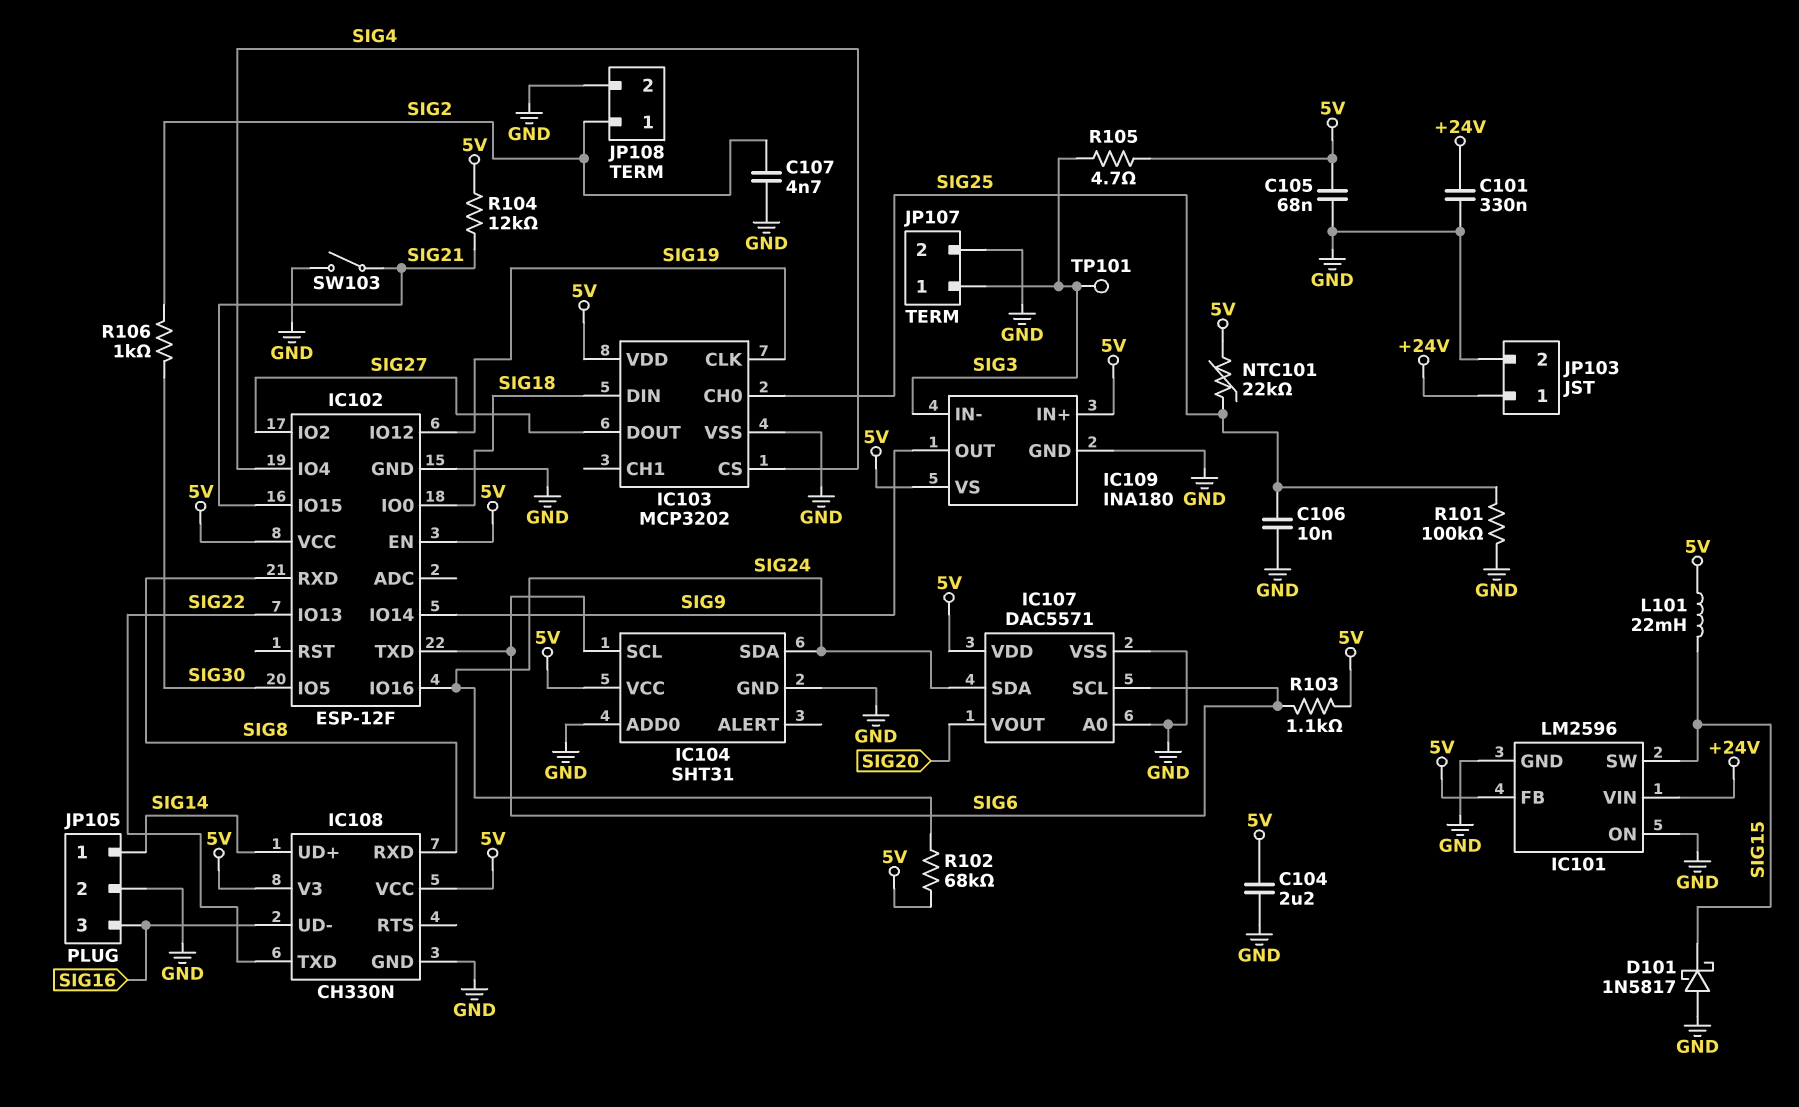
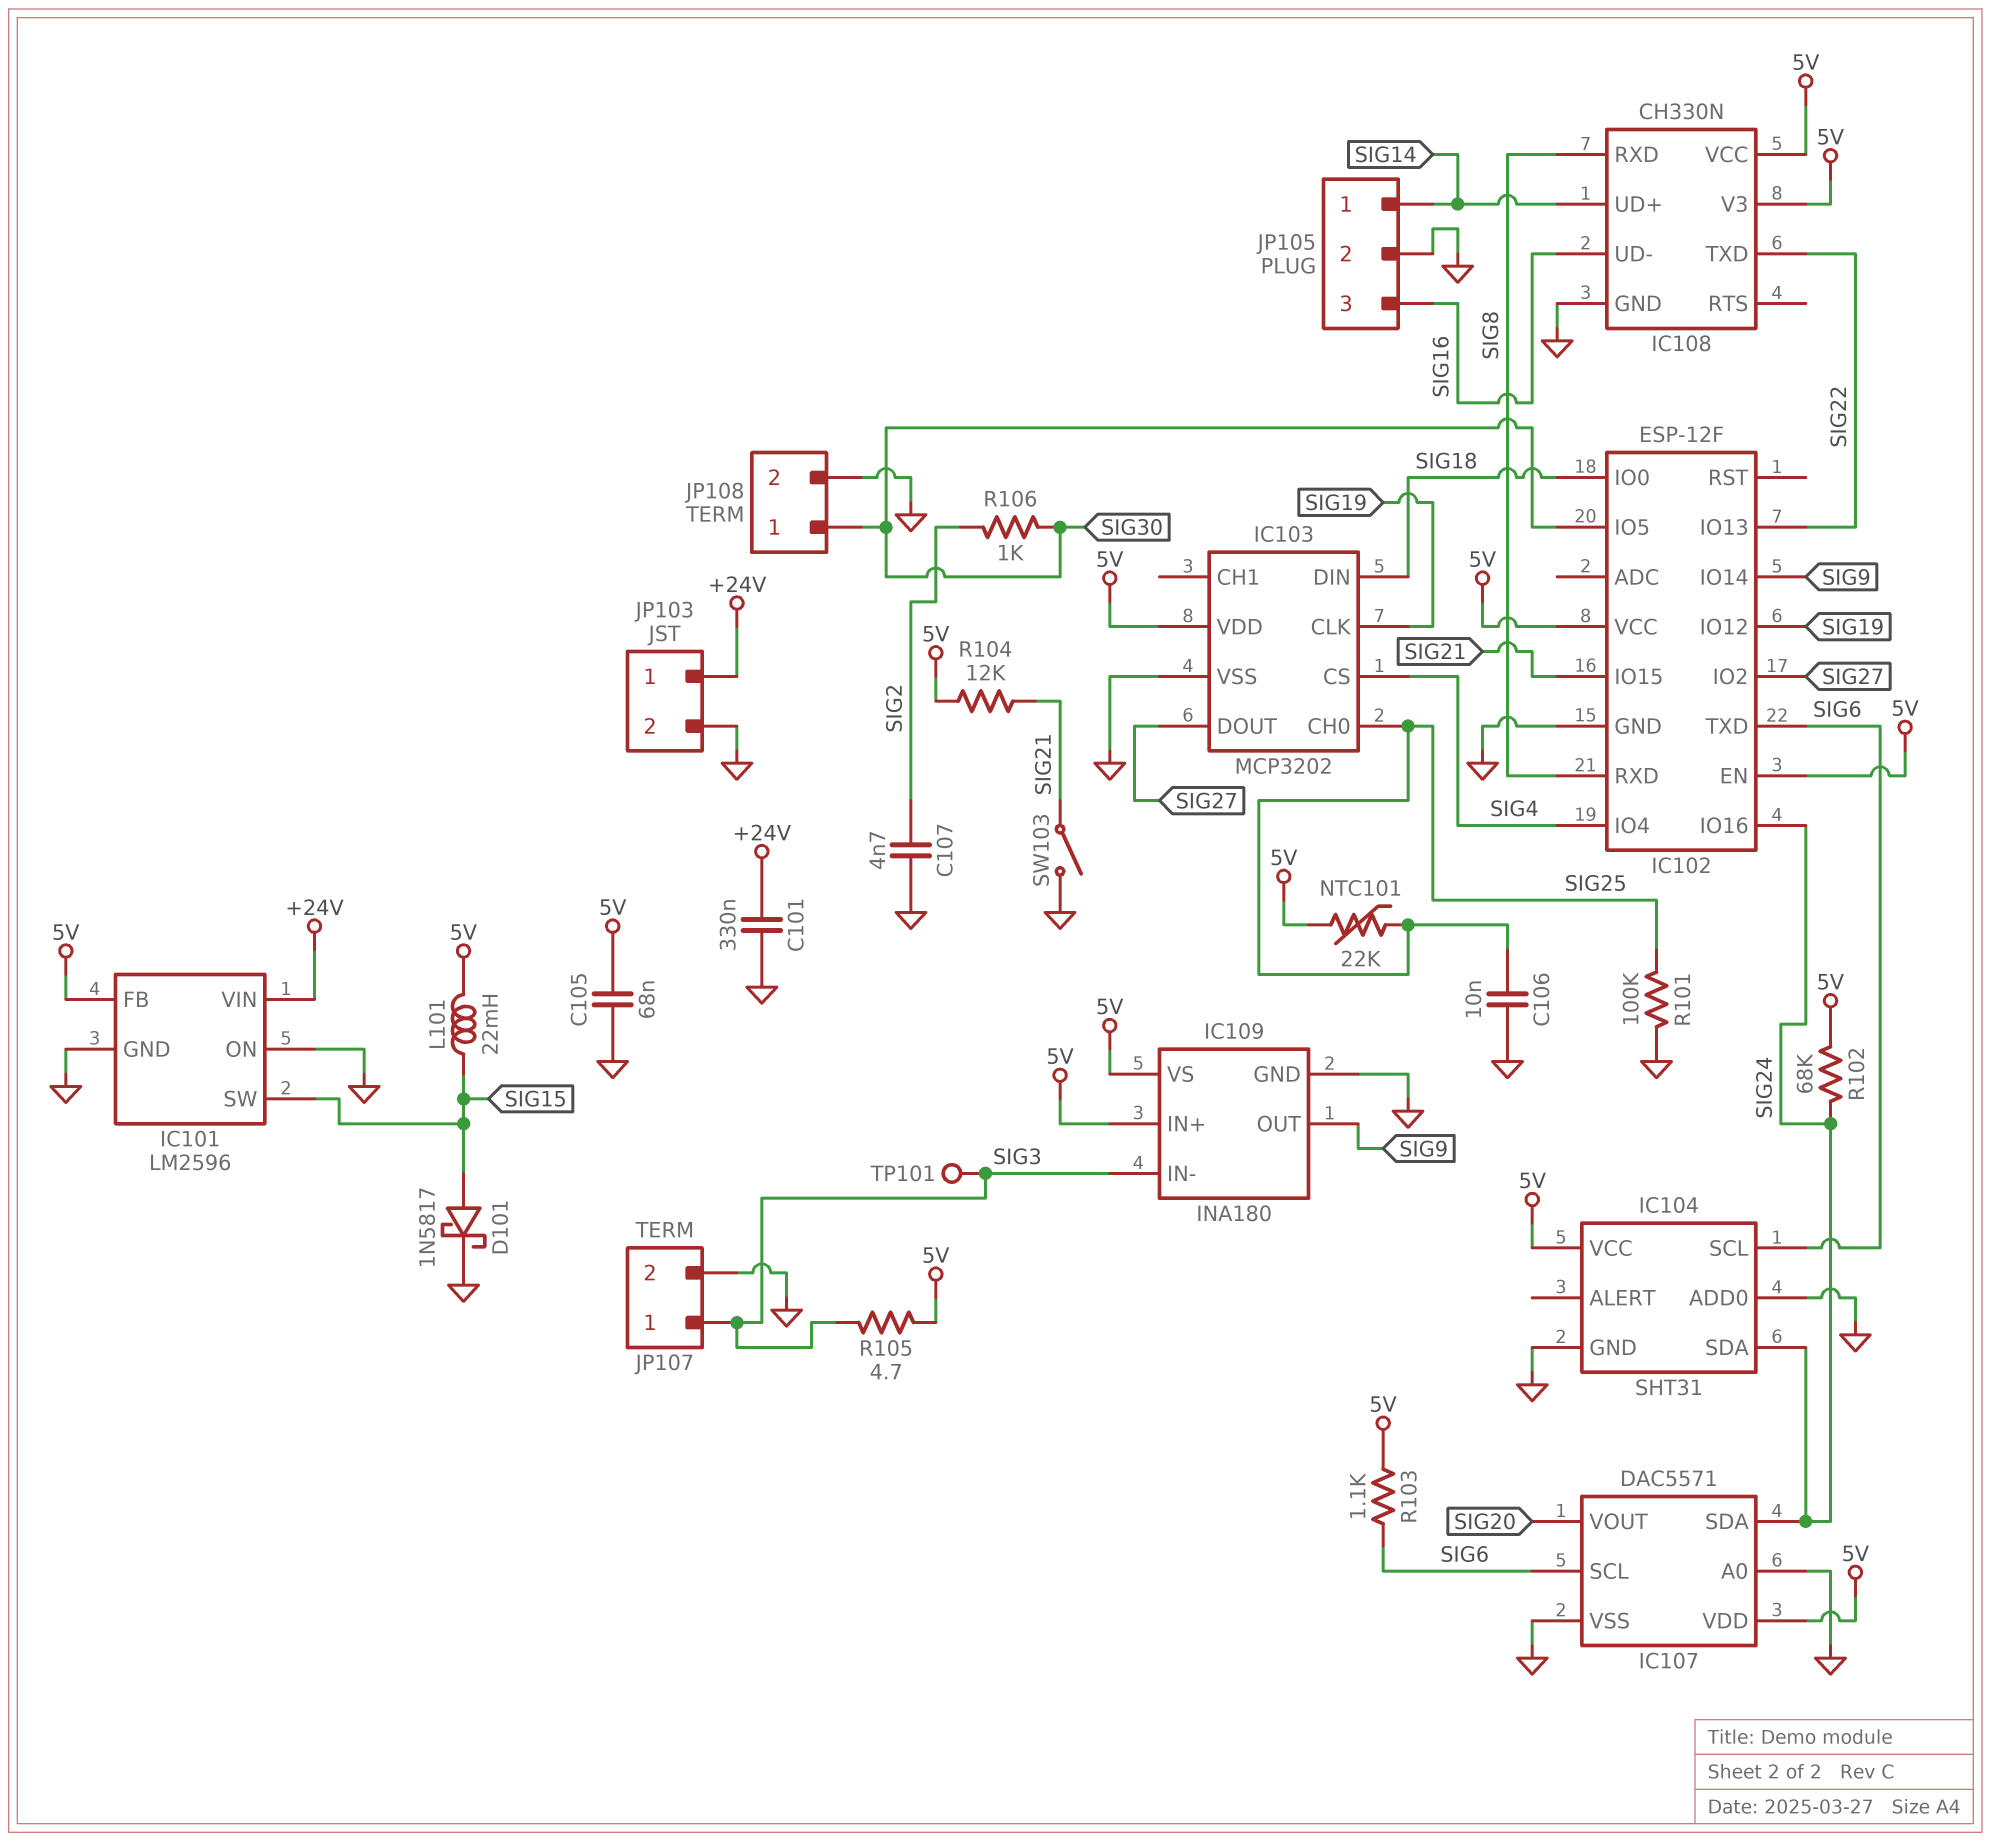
C104: 2.2uF (5V, GND) -> none
D101: schottky 1N5817 (A GND, K SIG15) -> schottky 1N5817 (A SIG15, K GND)
JP108 pin 1: SIG2 -> SIG30

